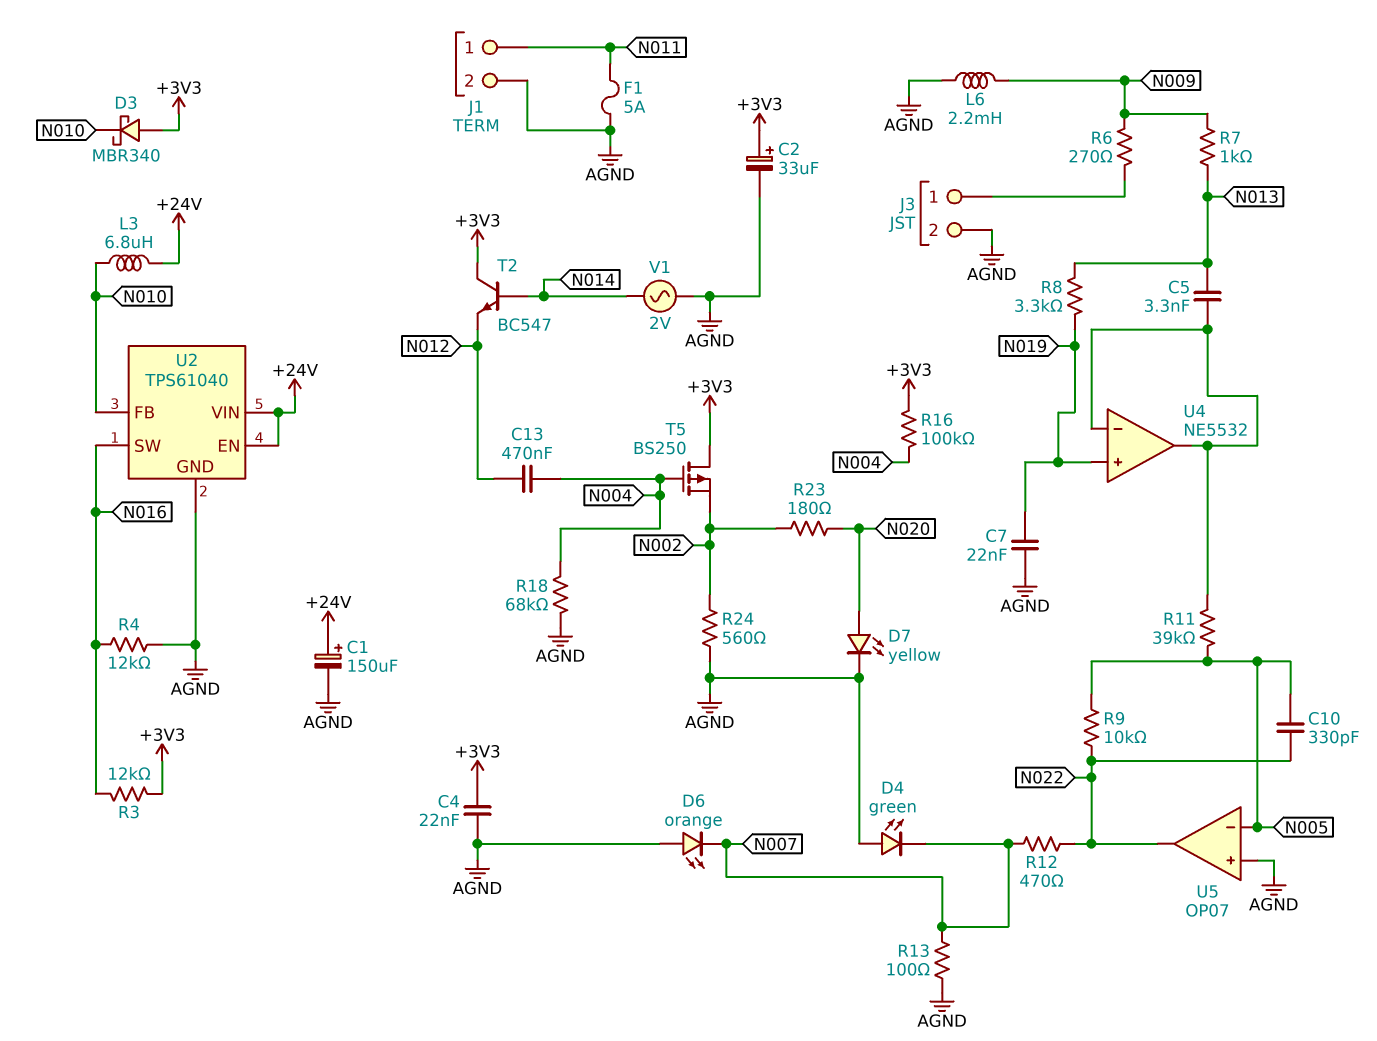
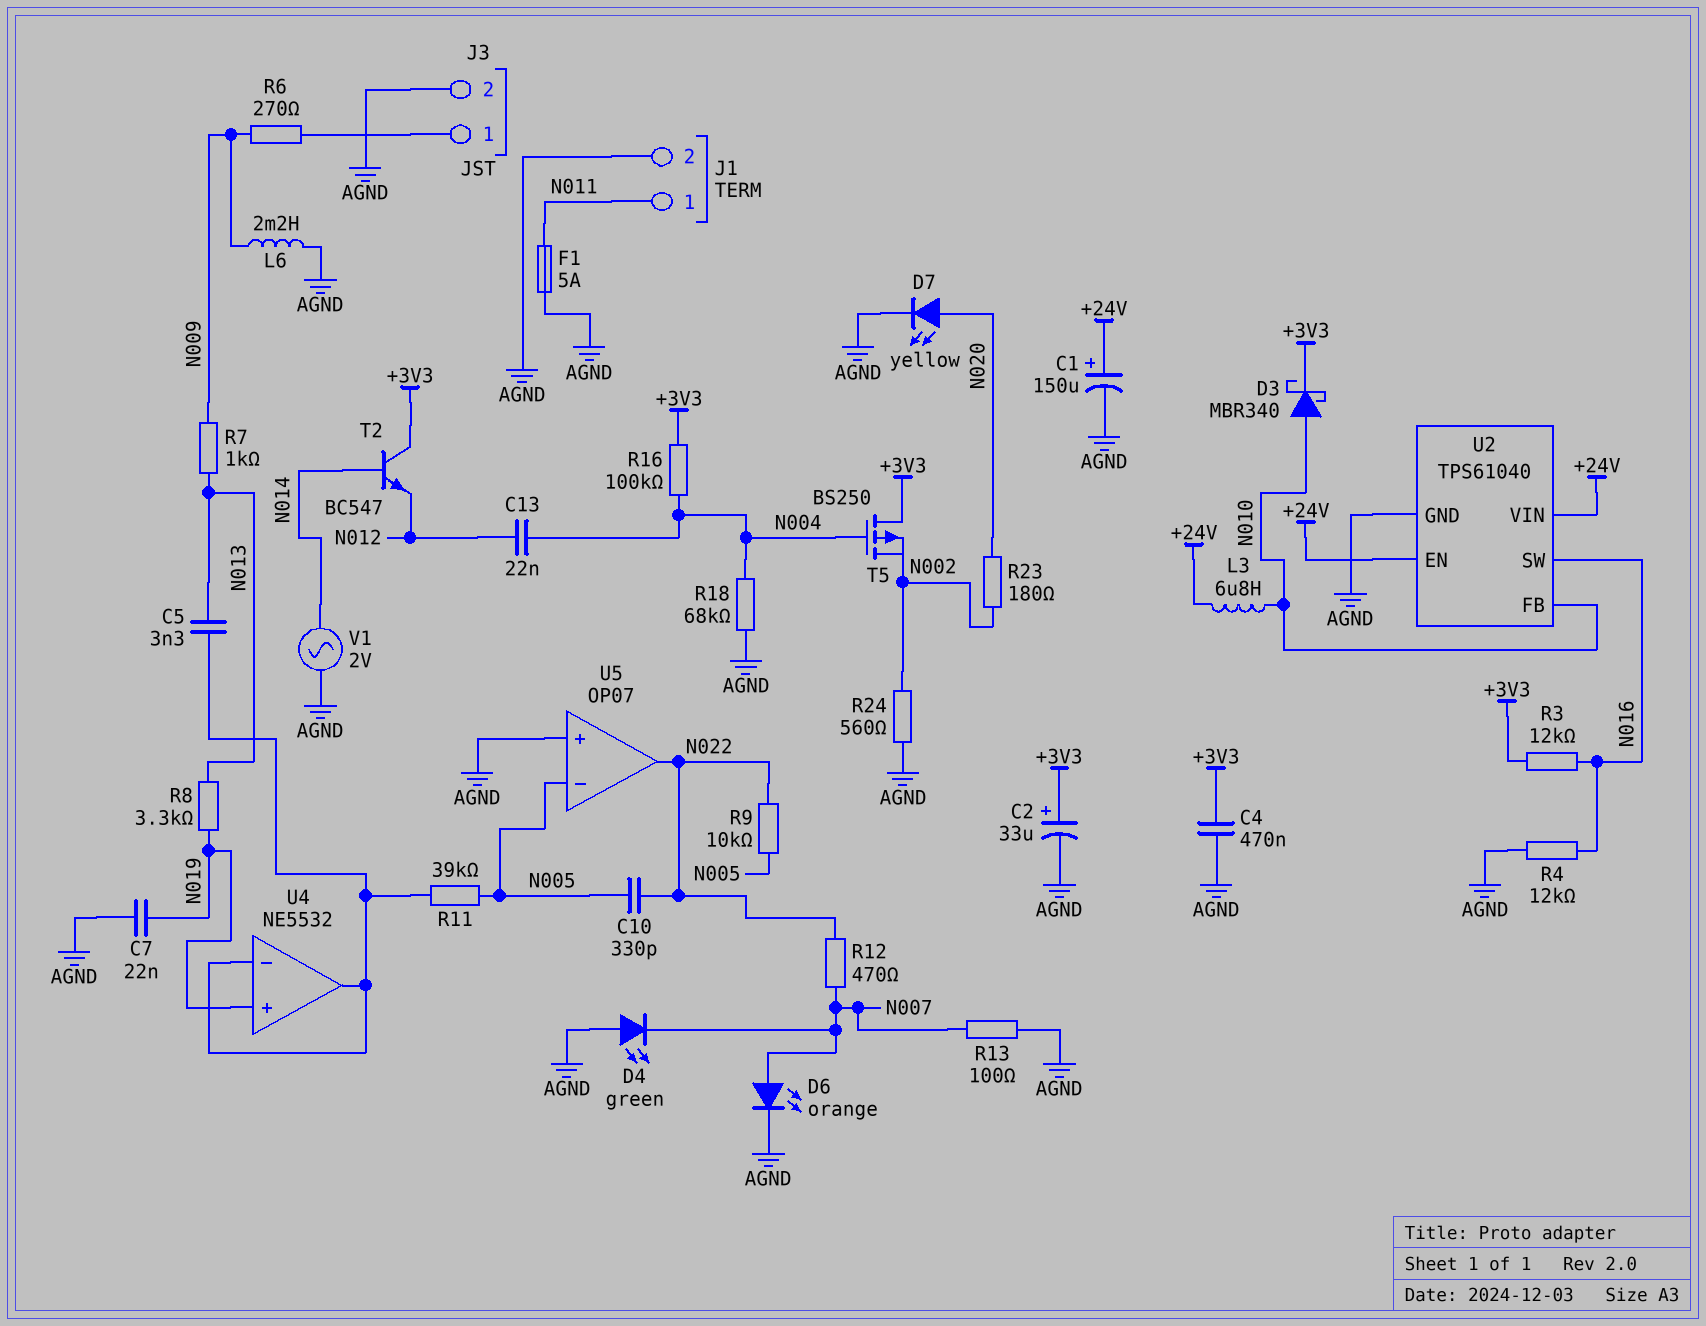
C4: 22nF (+3V3, AGND) -> 470nF (+3V3, AGND)
C13: 470nF (N004, N012) -> 22nF (N004, N012)
D3: schottky MBR340 (A +3V3, K N010) -> schottky MBR340 (A N010, K +3V3)
D6: LED orange (A AGND, K N007) -> LED orange (A N007, K AGND)

